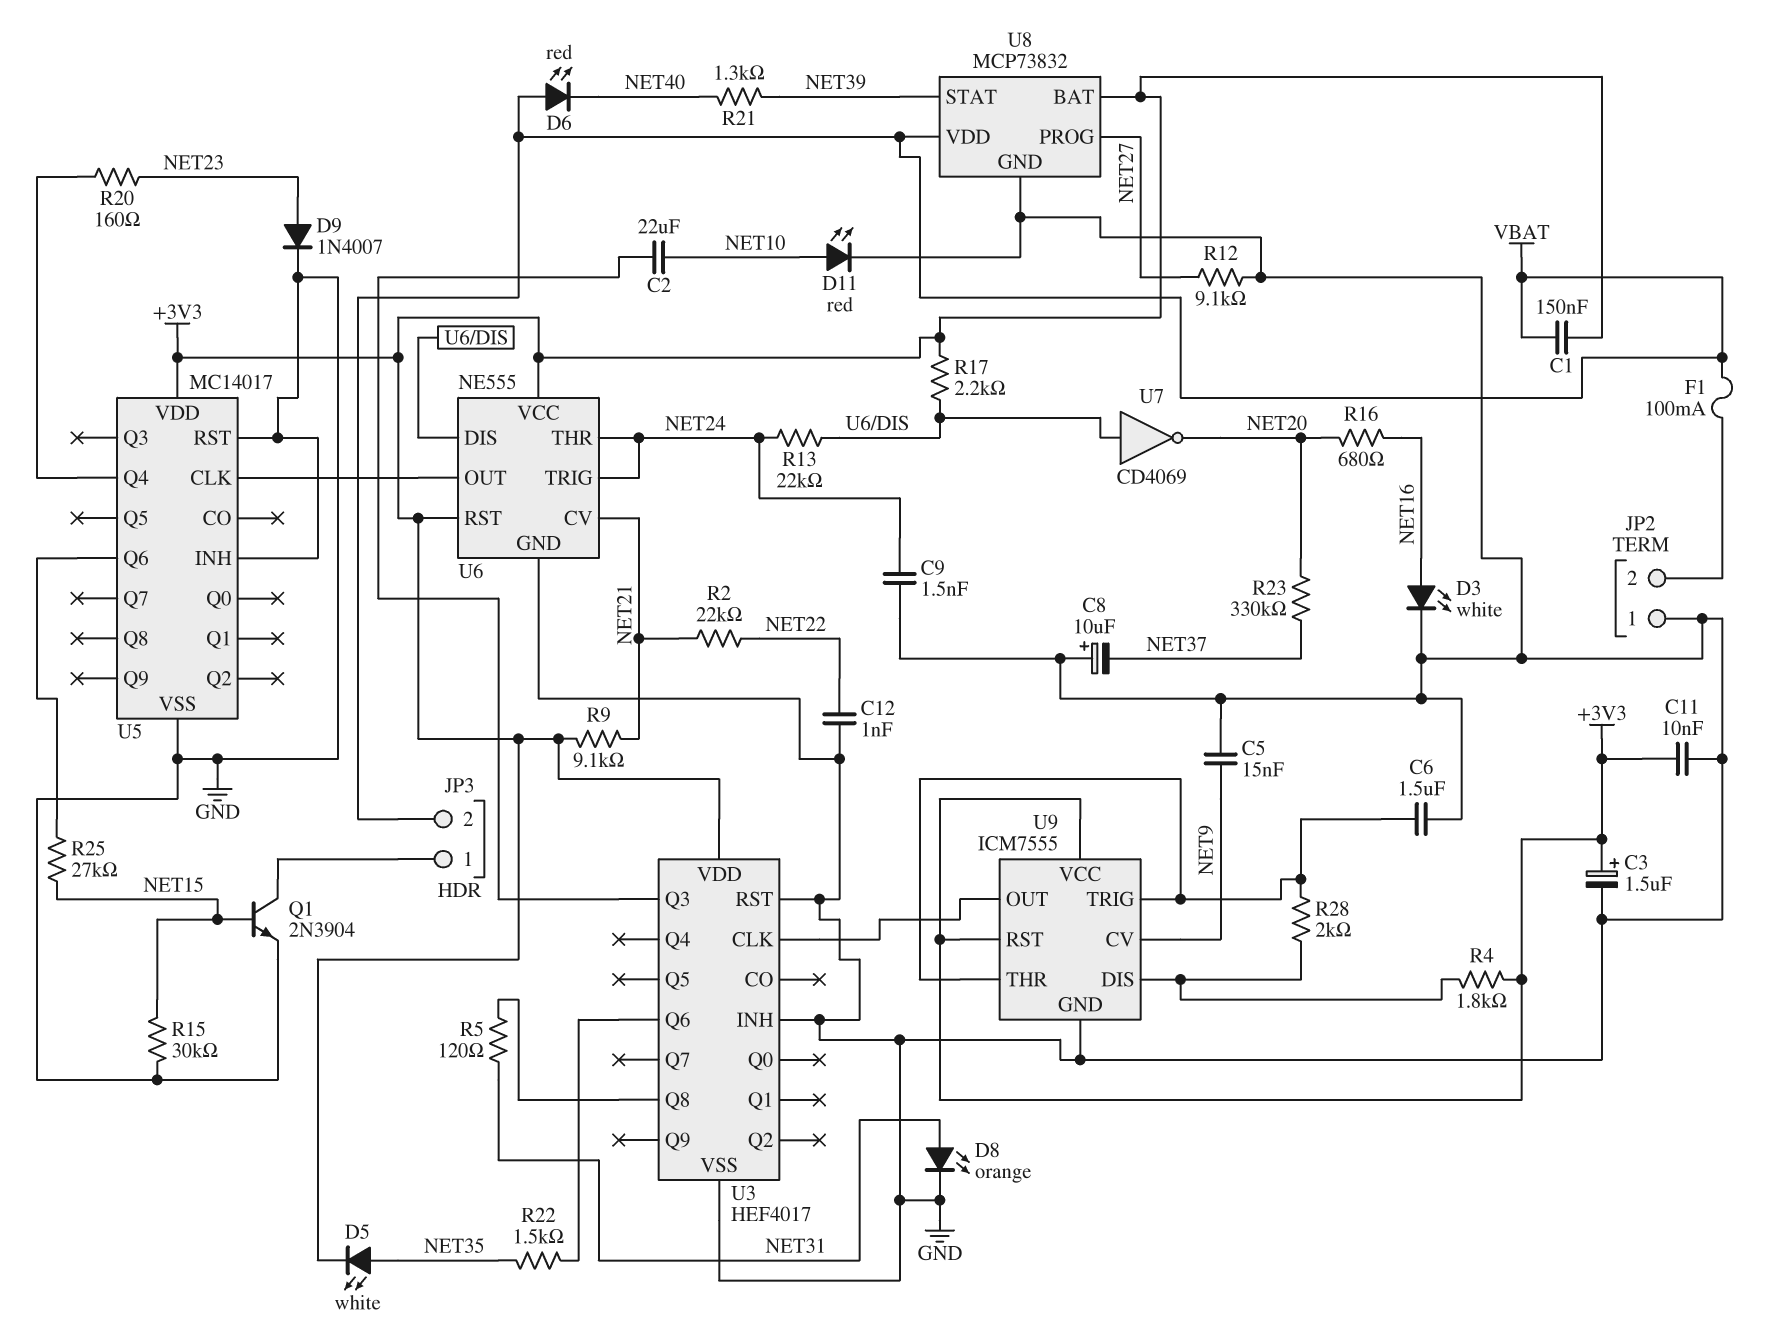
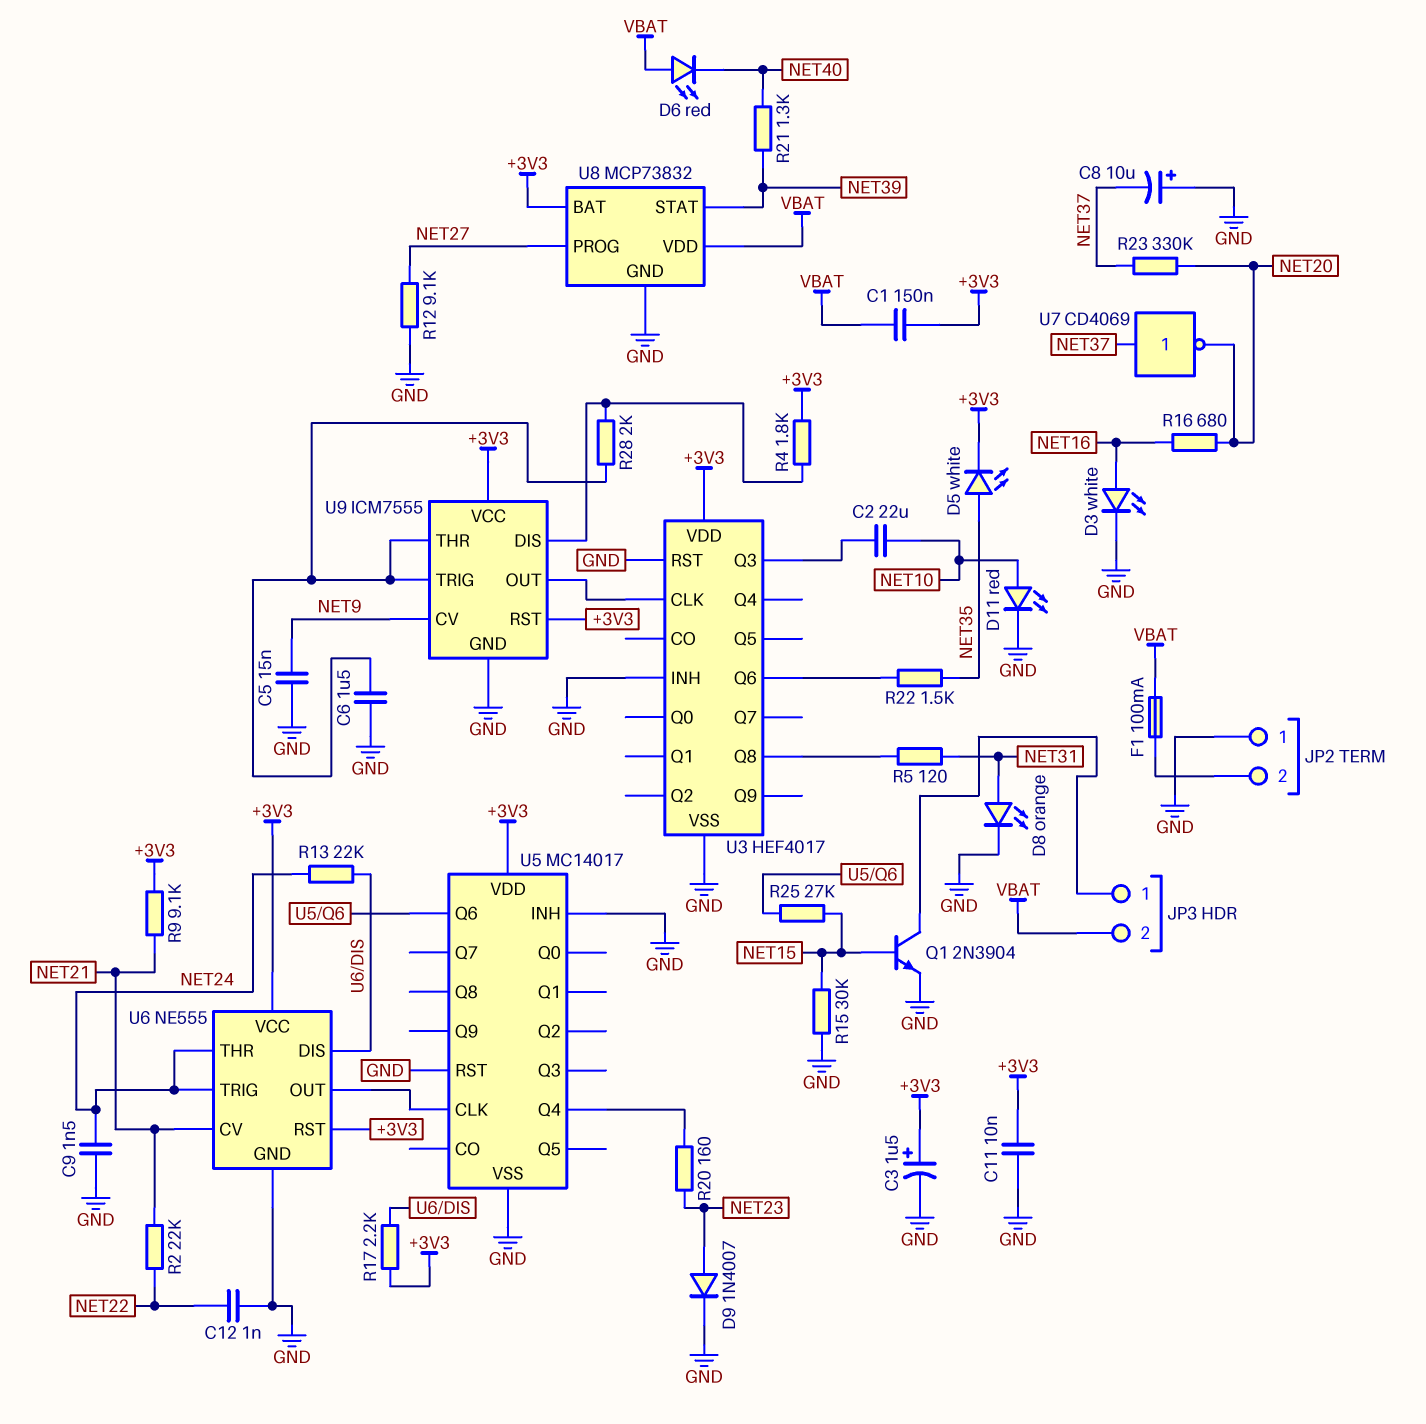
U7: NOT CD4069 (in U6/DIS, out NET20) -> NOT CD4069 (in NET37, out NET20)

